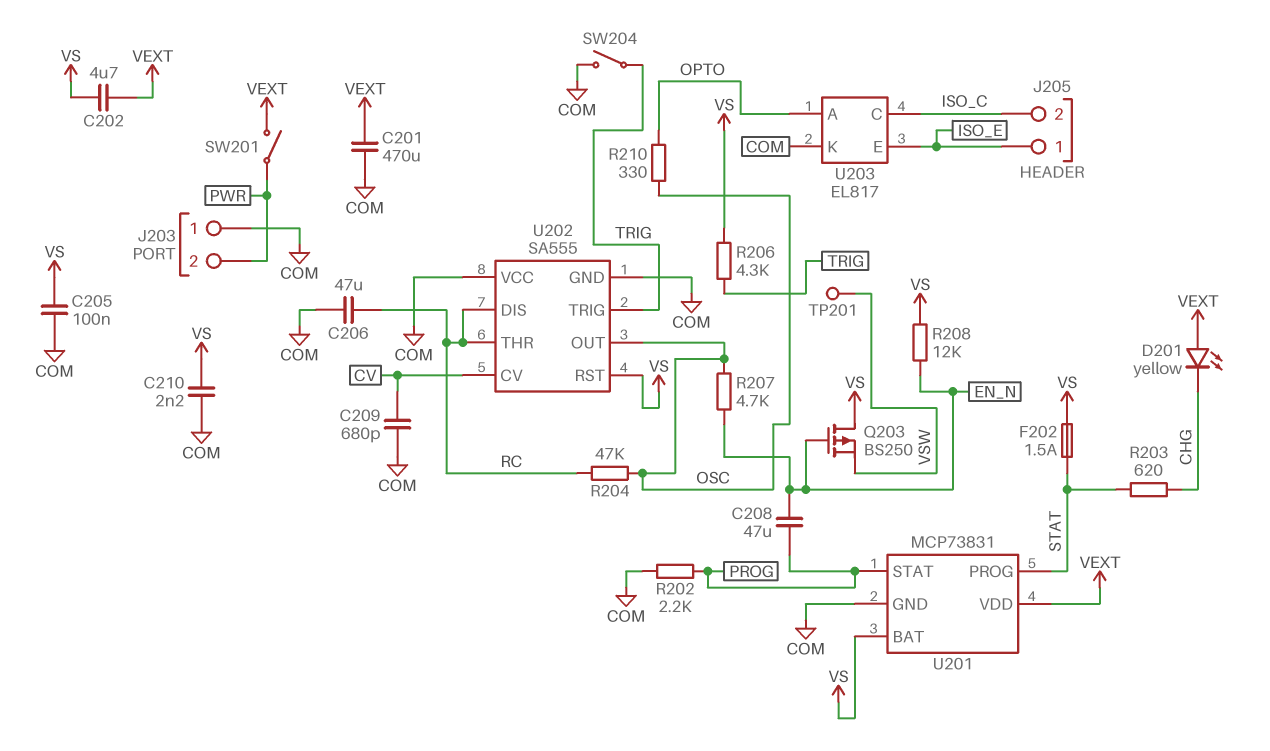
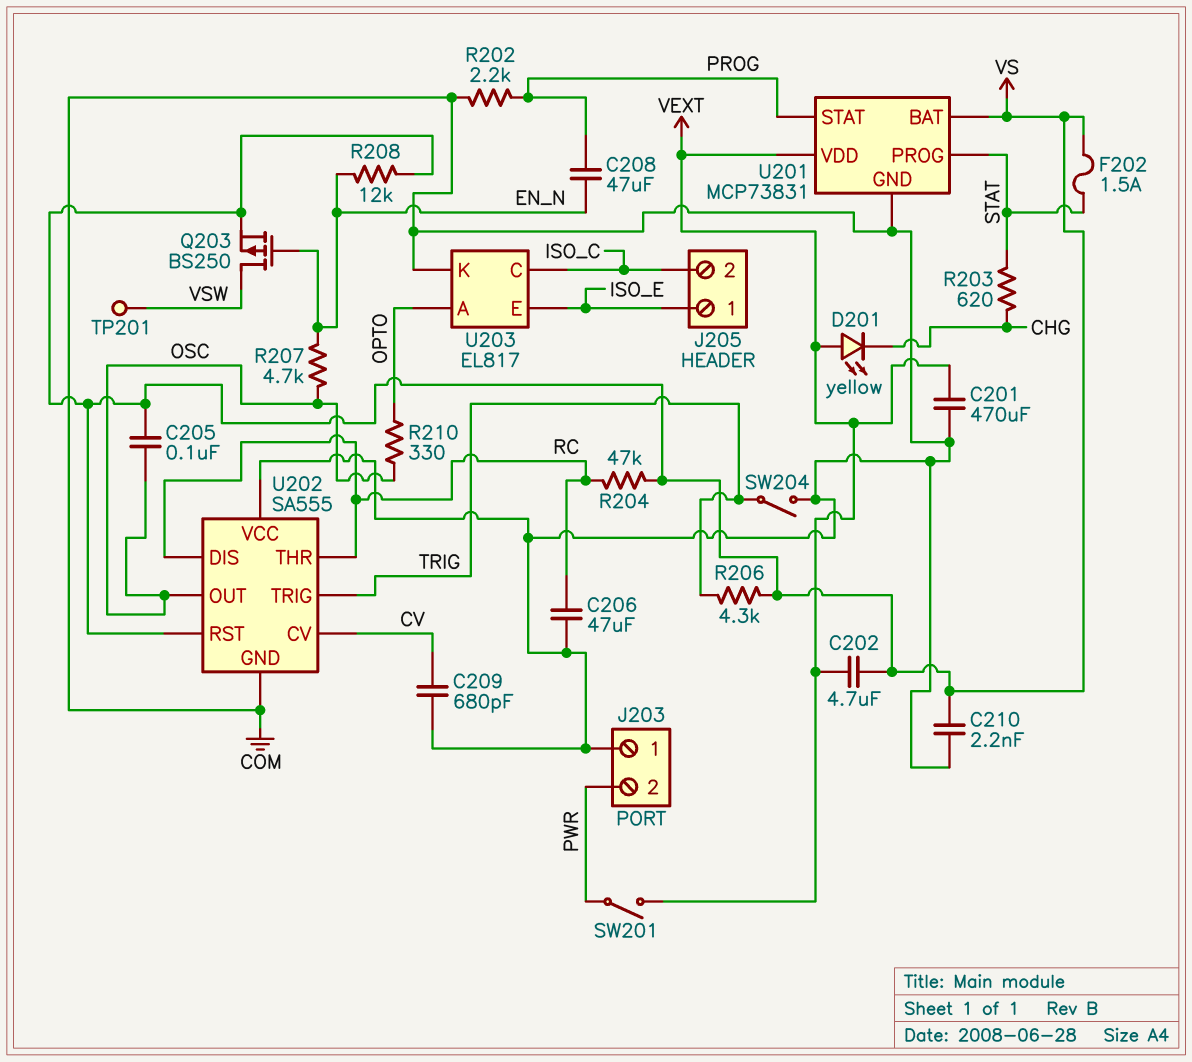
C205: 100nF (COM, VS) -> 100nF (OSC, VS)
Q203: PMOS BS250 (G EN_N, D VS, S VSW) -> PMOS BS250 (G EN_N, D VSW, S VS)
R204: 47k (OSC, RC) -> 47k (RC, VS)

